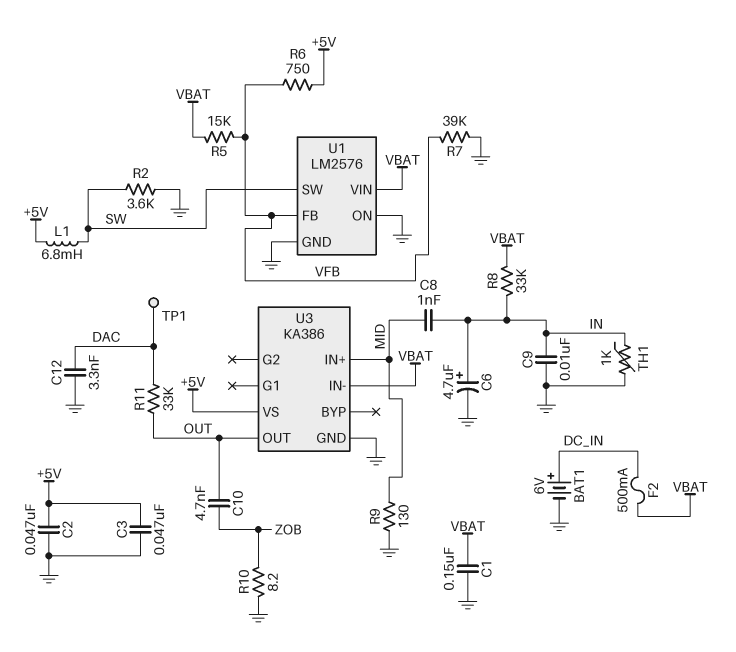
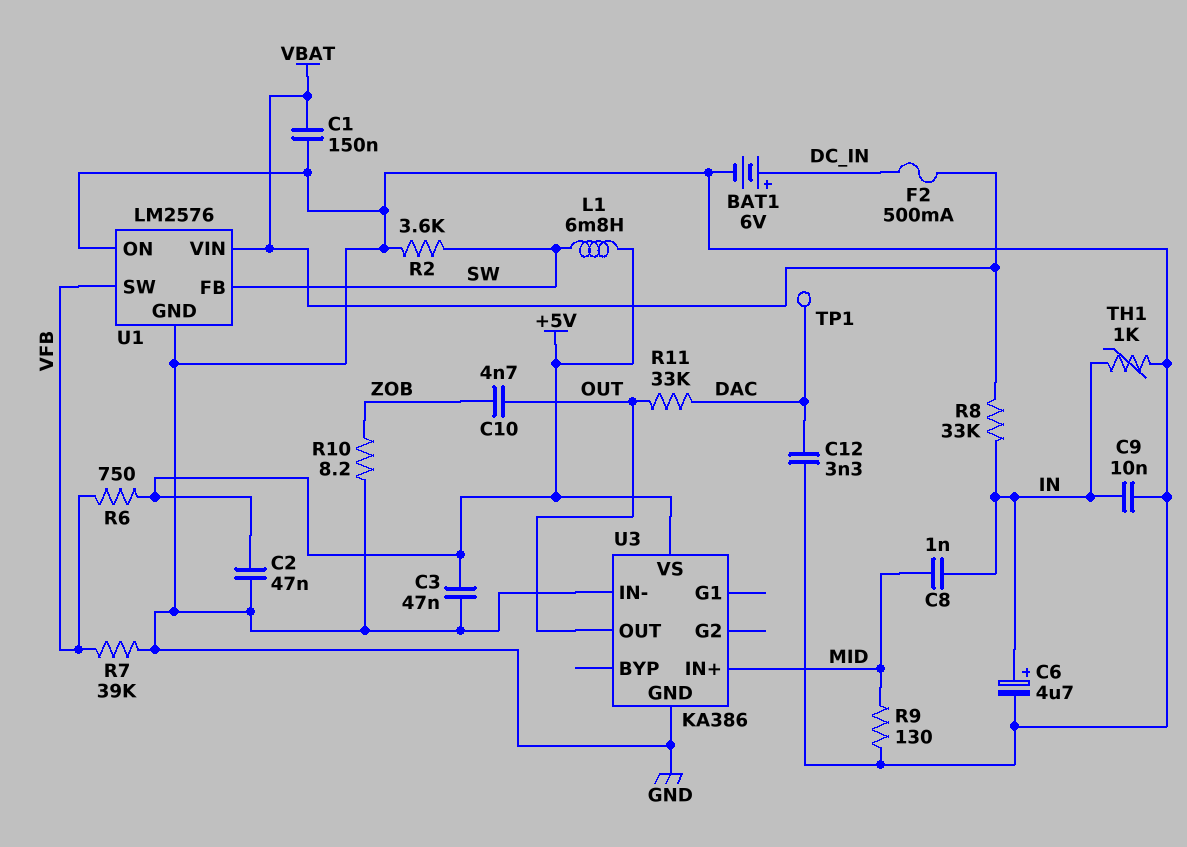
R5: 15k (VBAT, VFB) -> none
U1 pin FB: VFB -> SW
U1 pin SW: SW -> VFB
U3 pin IN-: VBAT -> GND

